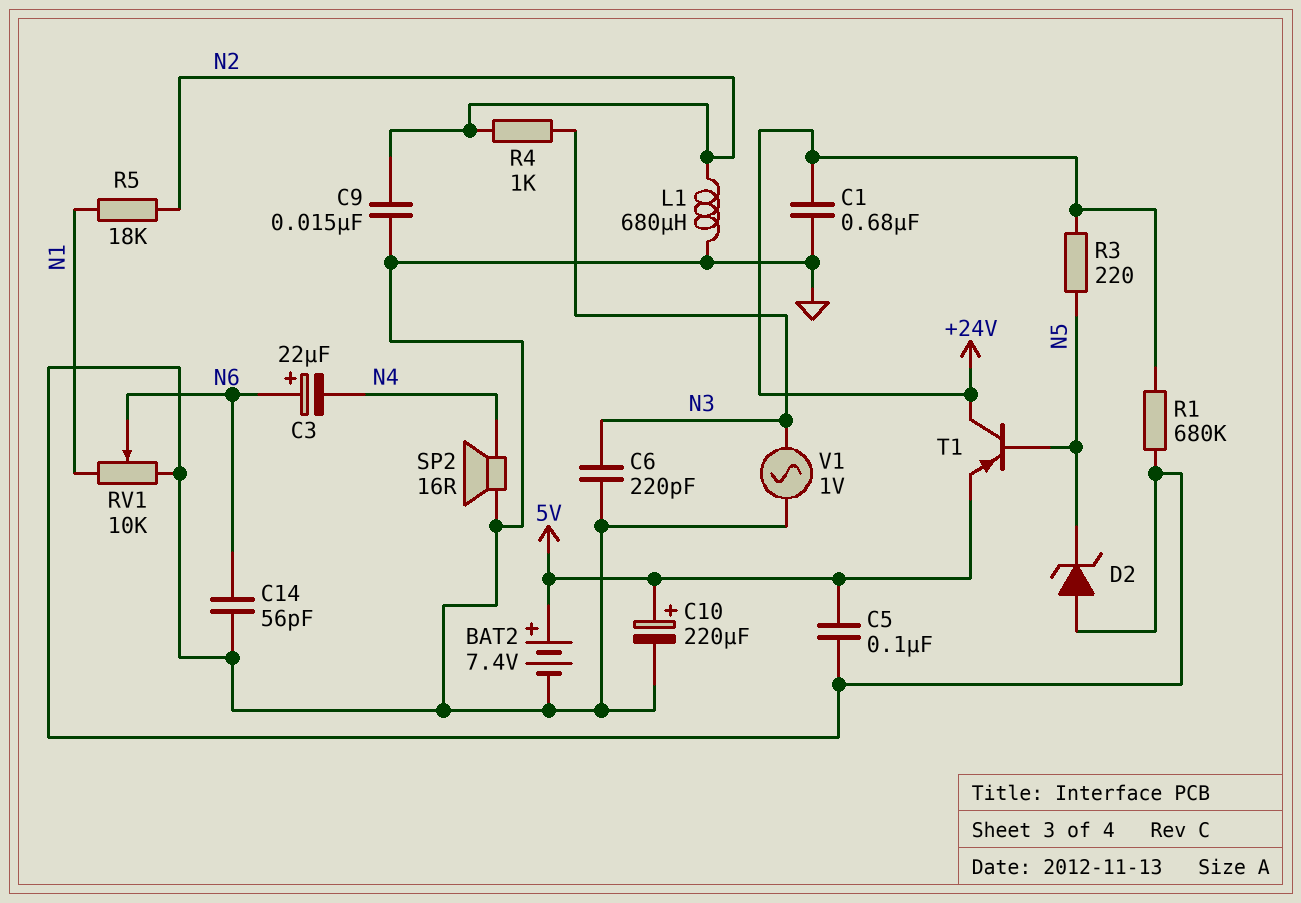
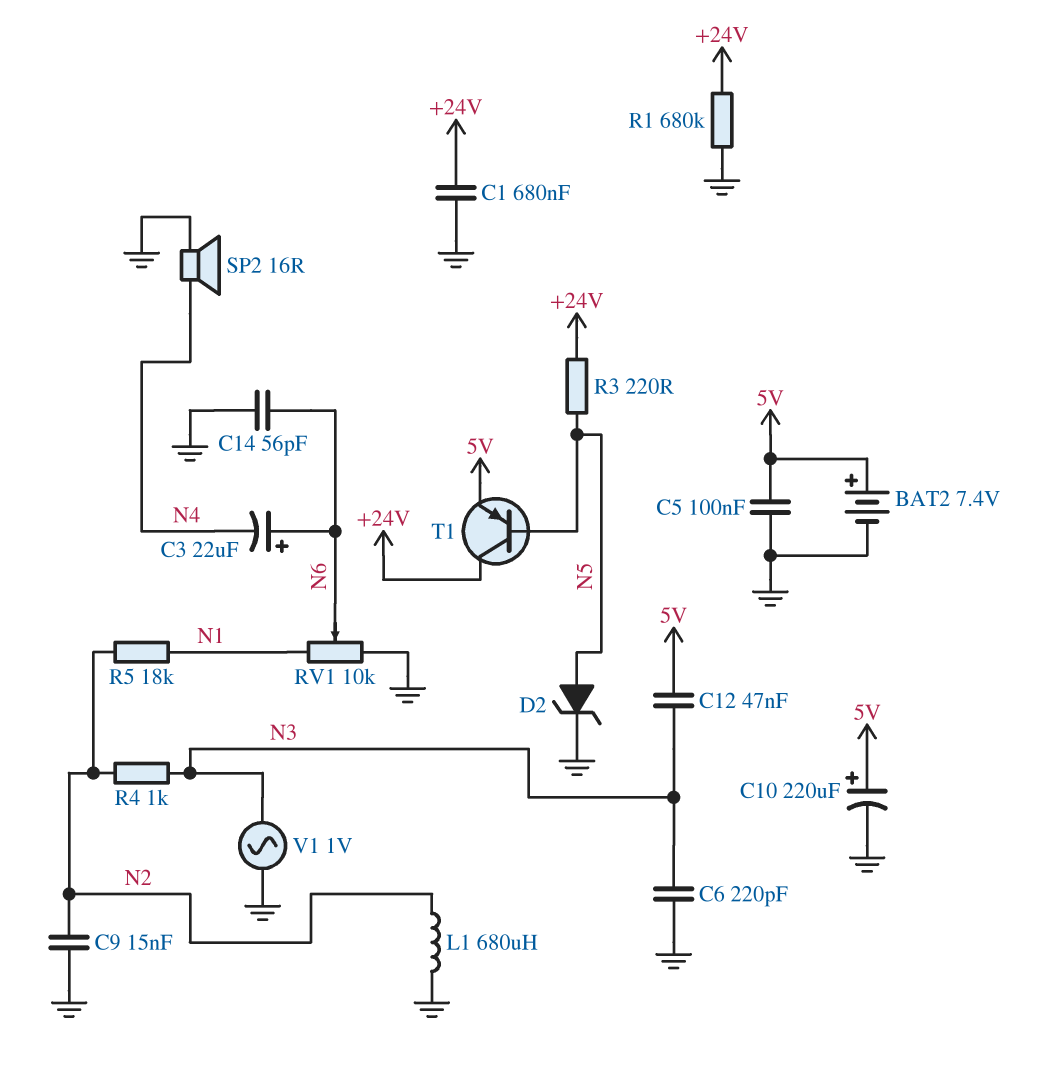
C12: none -> 47nF (5V, N3)
D2: zener (A GND, K N5) -> zener (A N5, K GND)

